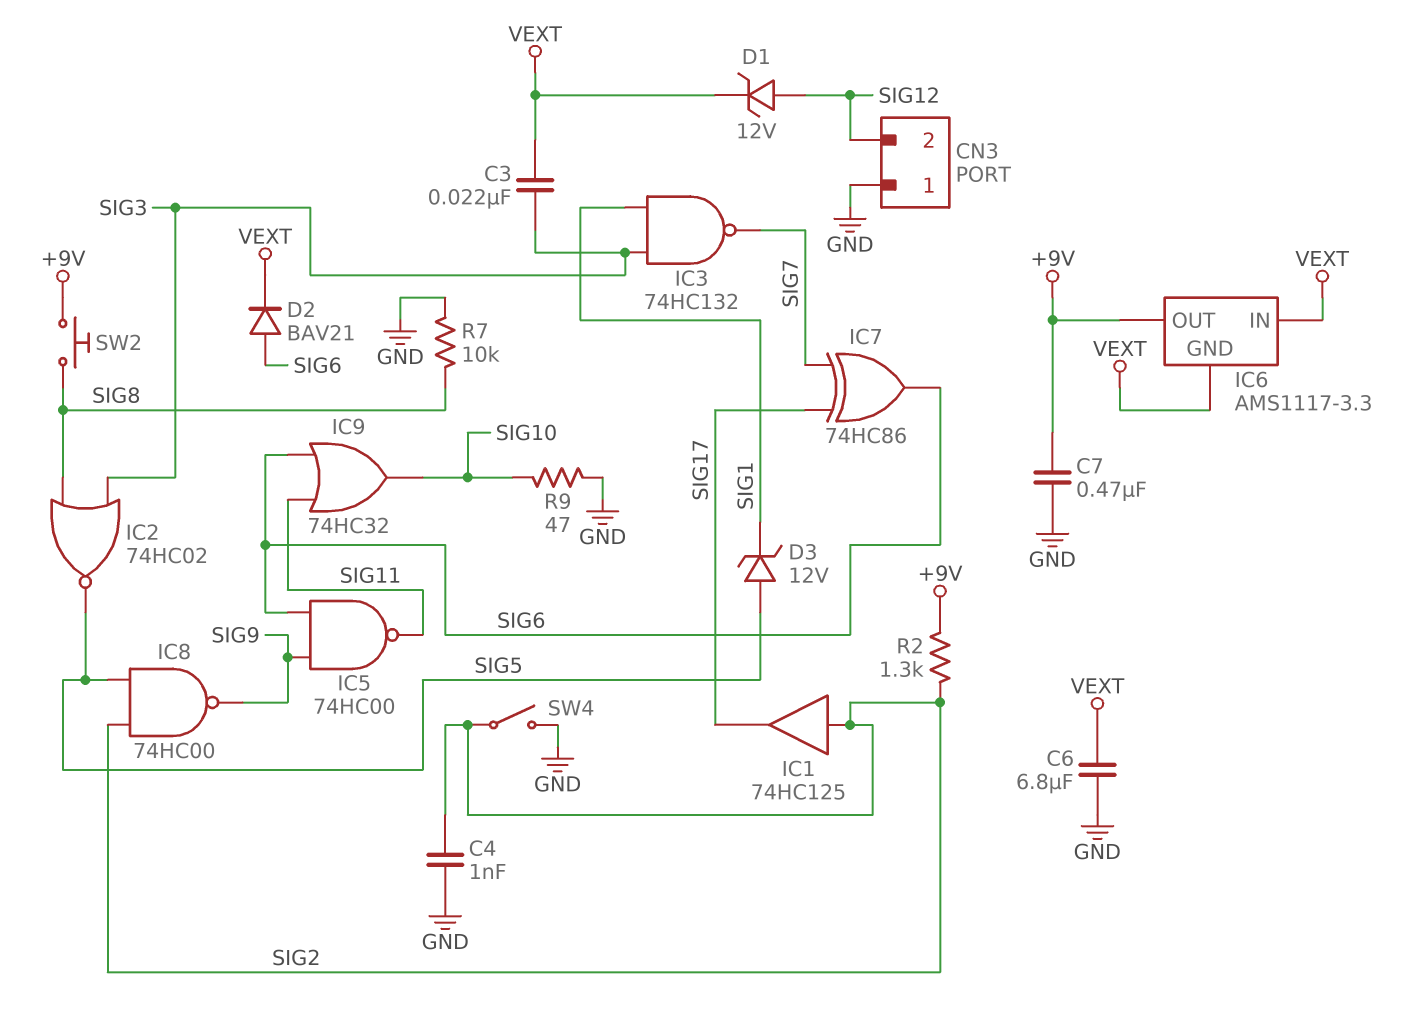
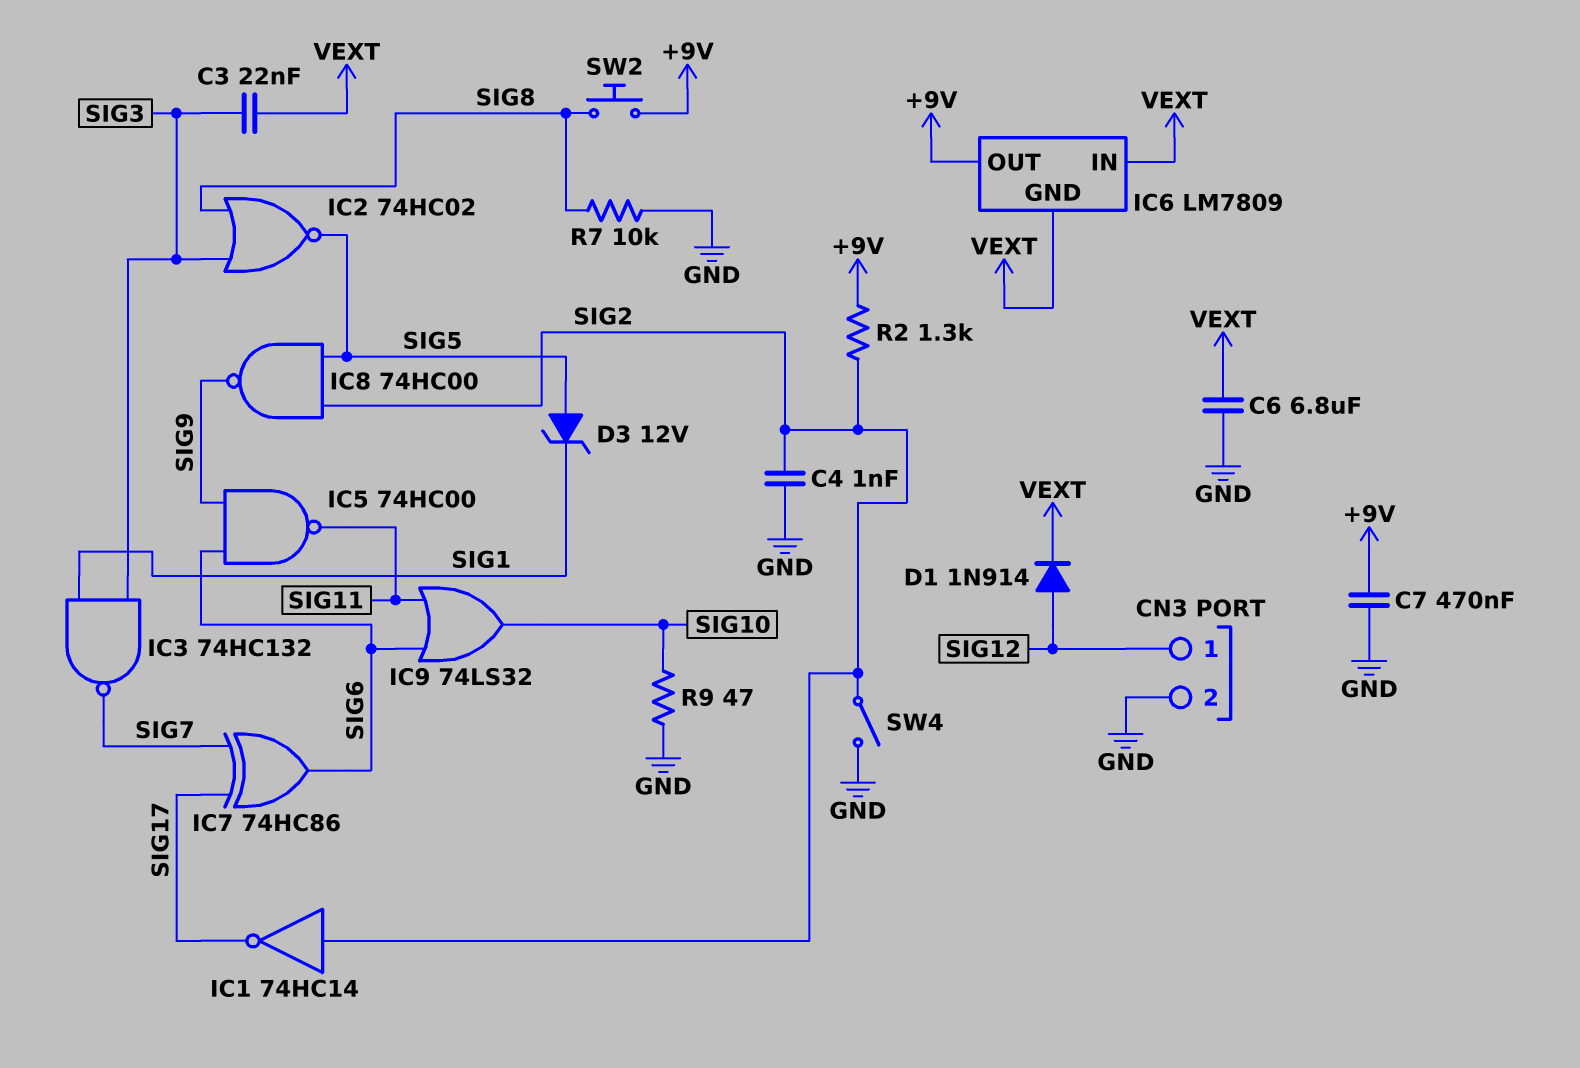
CN3 pin 1: GND -> SIG12
CN3 pin 2: SIG12 -> GND
D1: zener 12V (A SIG12, K VEXT) -> diode 1N914 (A SIG12, K VEXT)
D2: diode BAV21 (A SIG6, K VEXT) -> none
IC1: buffer 74HC125 (in SIG2, out SIG17) -> NOT 74HC14 (in SIG2, out SIG17)
IC6: AMS1117-3.3 -> LM7809
IC9: OR 74HC32 (in SIG6, in SIG11, out SIG10) -> OR 74LS32 (in SIG6, in SIG11, out SIG10)

